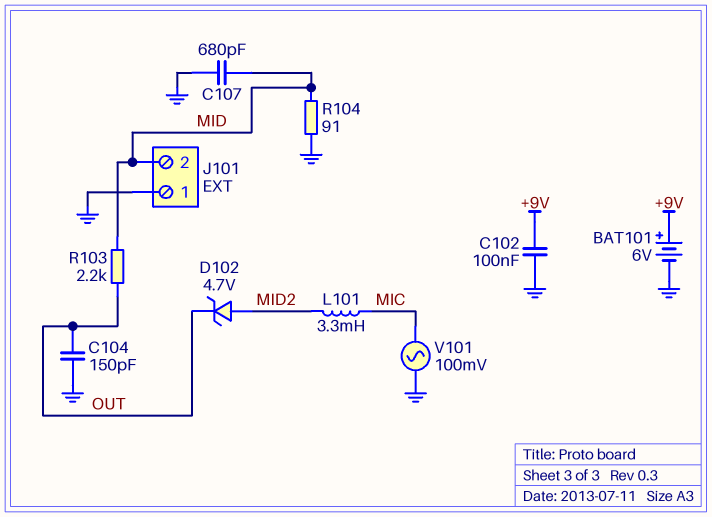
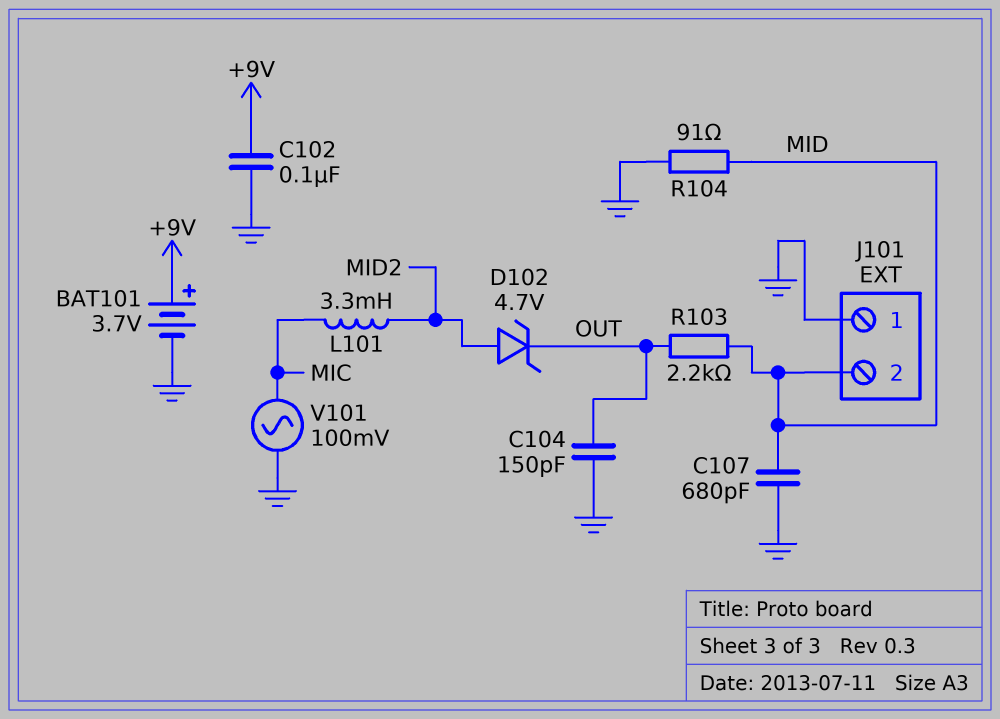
BAT101: 6V (plus +9V, minus GND) -> 3.7V (plus +9V, minus GND)

